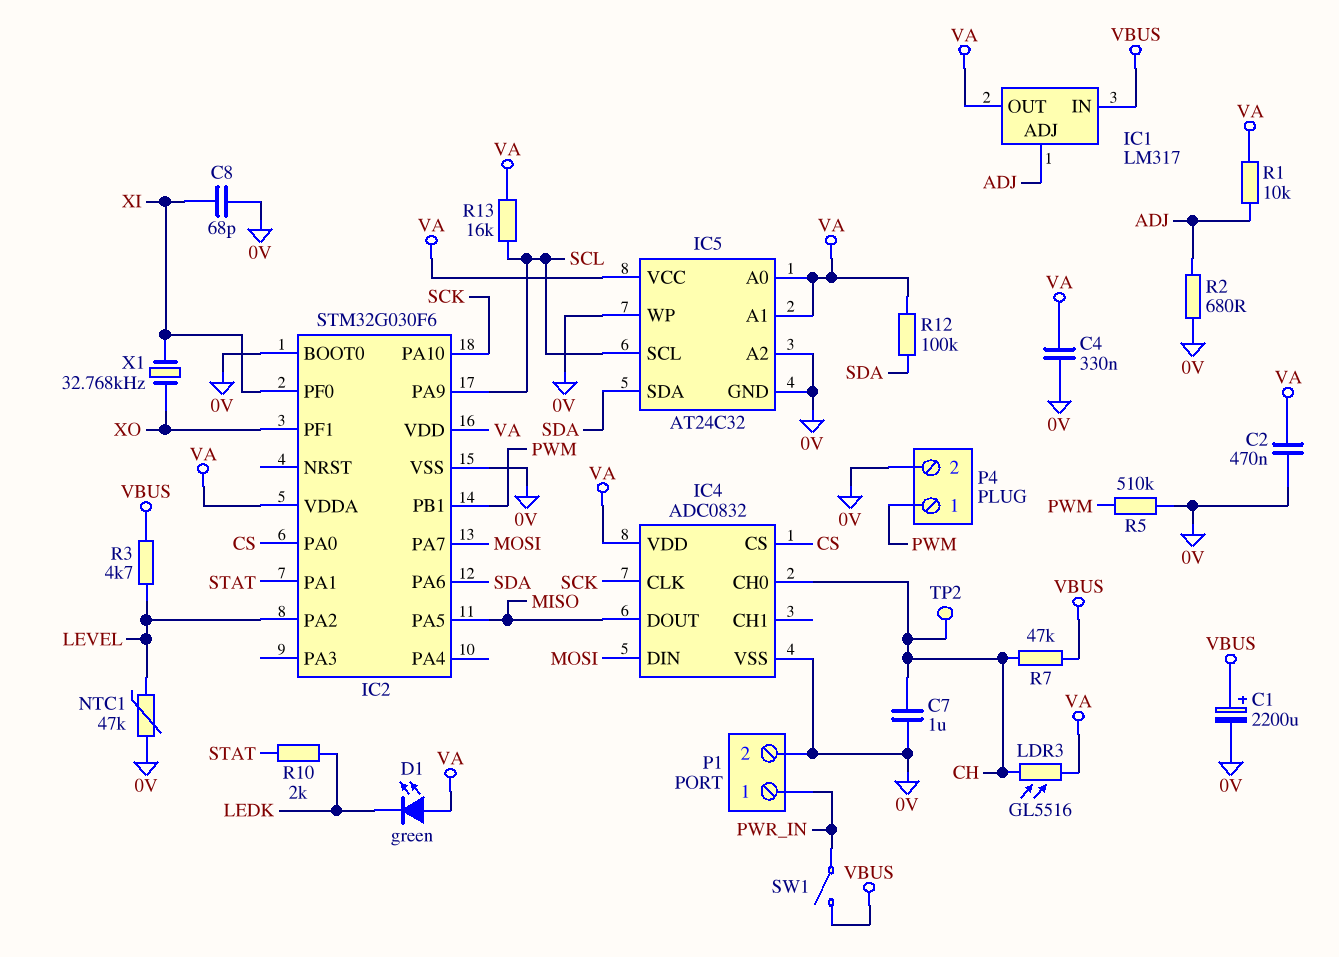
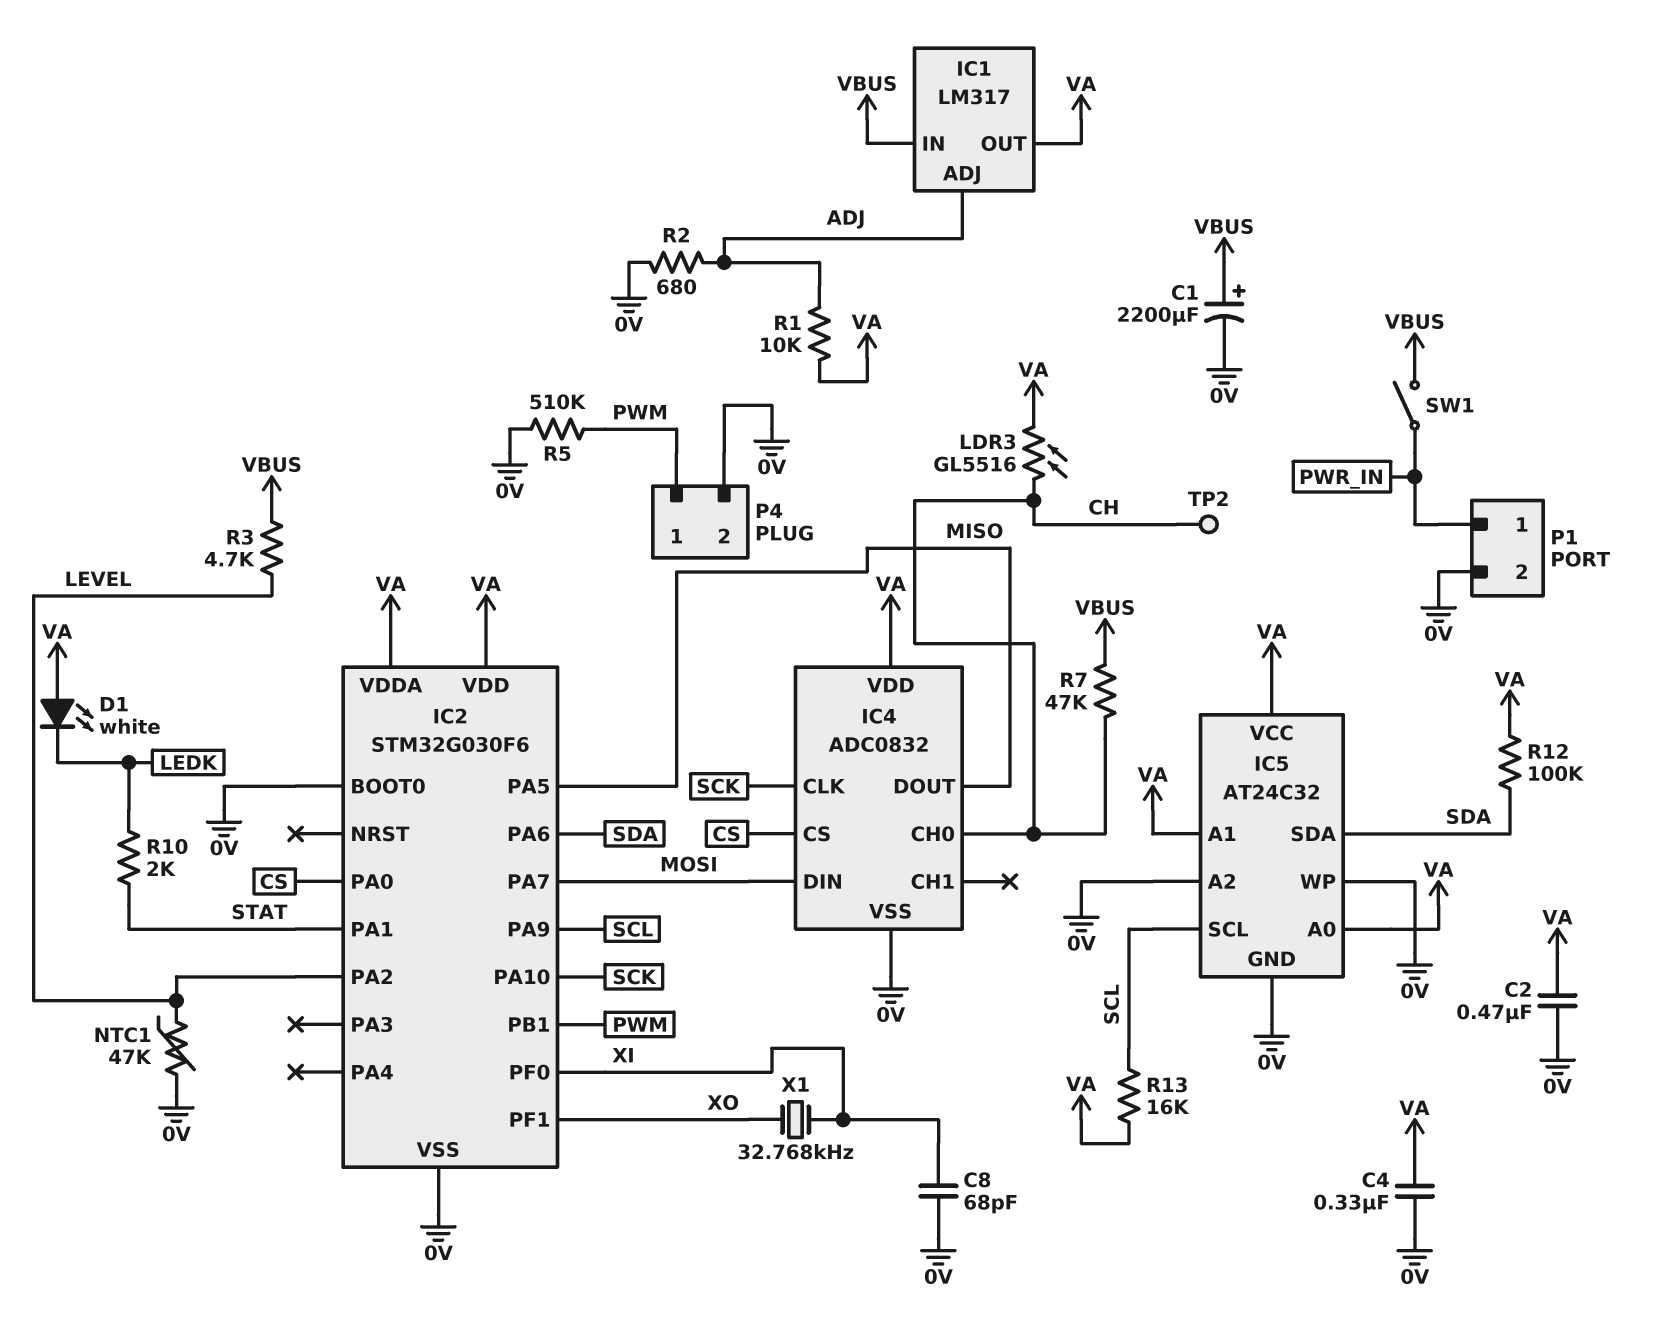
C7: 1uF (0V, CH) -> none
D1: LED green (A VA, K LEDK) -> LED white (A VA, K LEDK)

